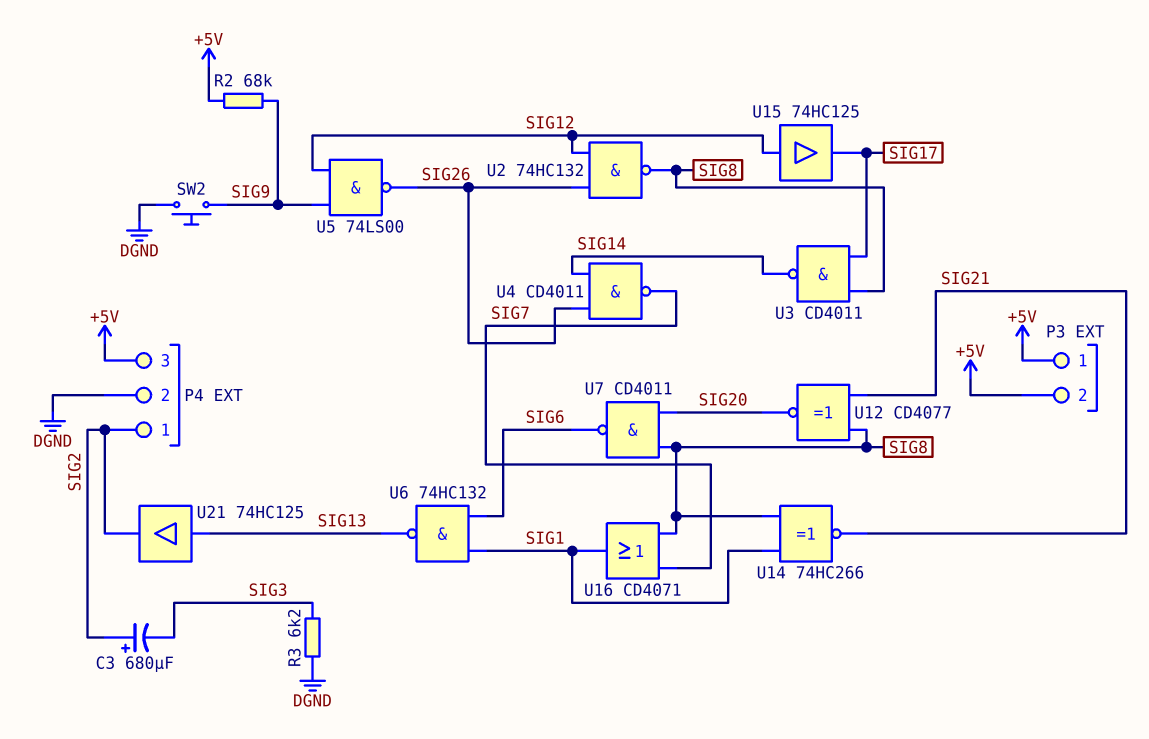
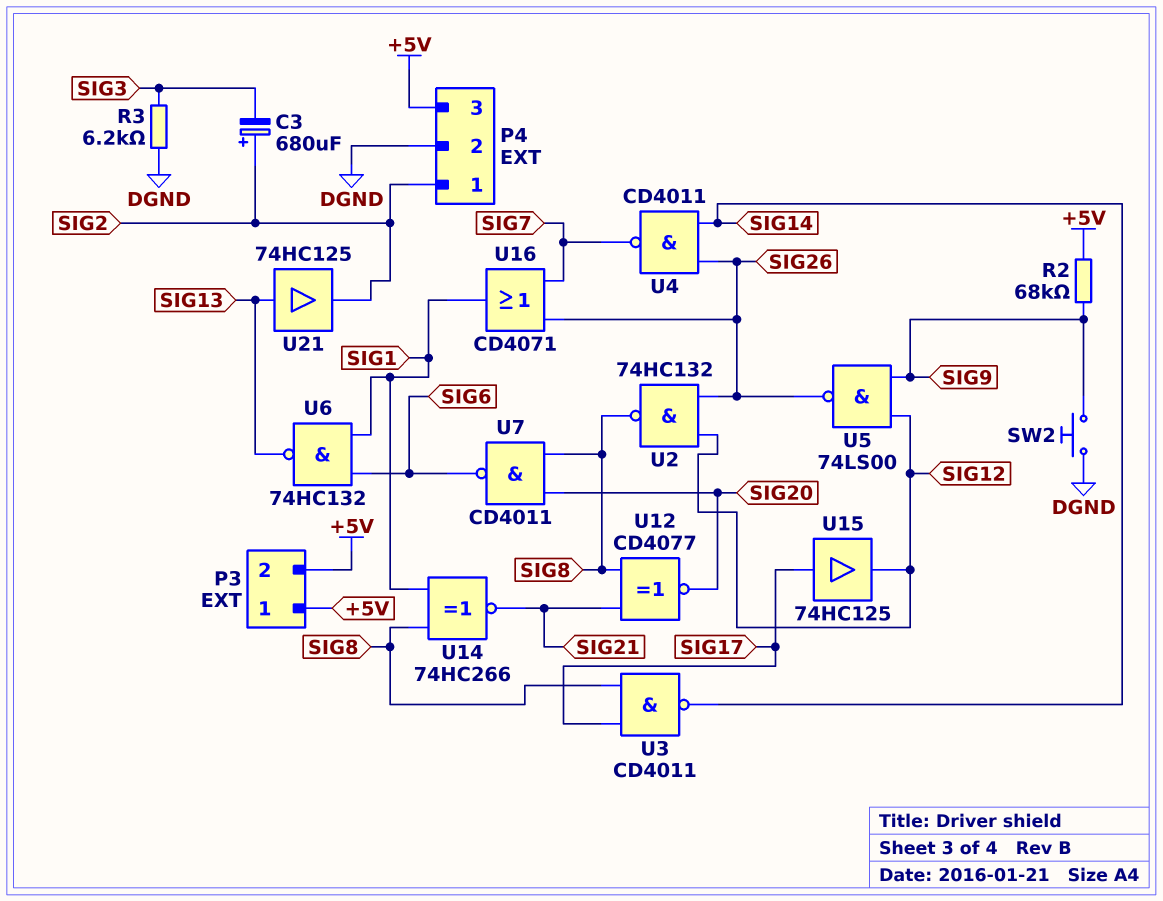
U15: buffer 74HC125 (in SIG12, out SIG17) -> buffer 74HC125 (in SIG17, out SIG12)
U16: OR CD4071 (in SIG7, in SIG8, out SIG1) -> OR CD4071 (in SIG7, in SIG26, out SIG1)

